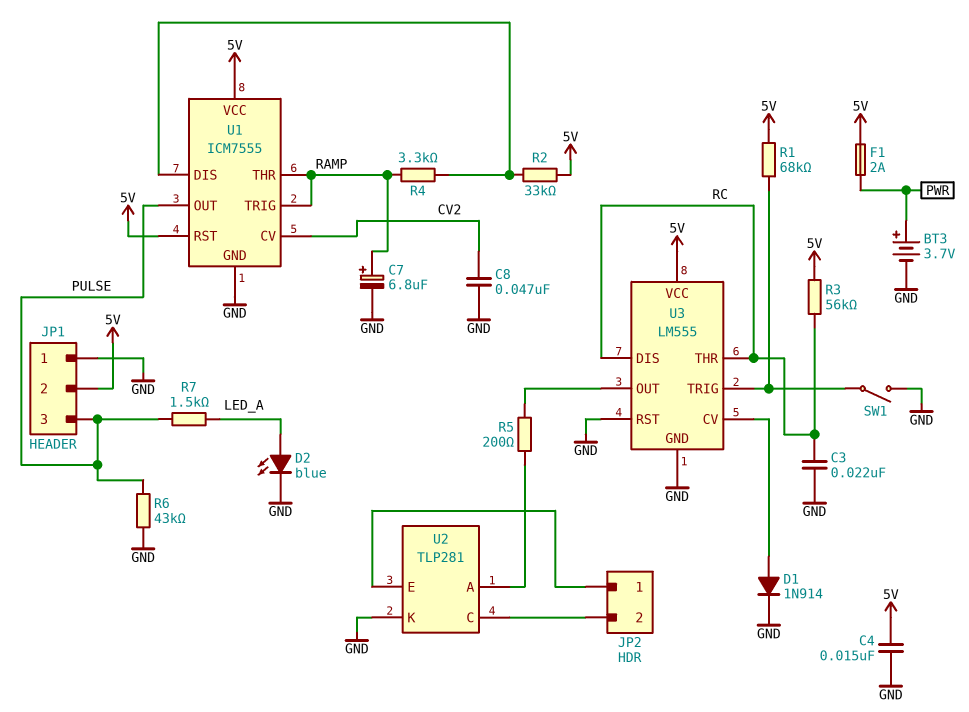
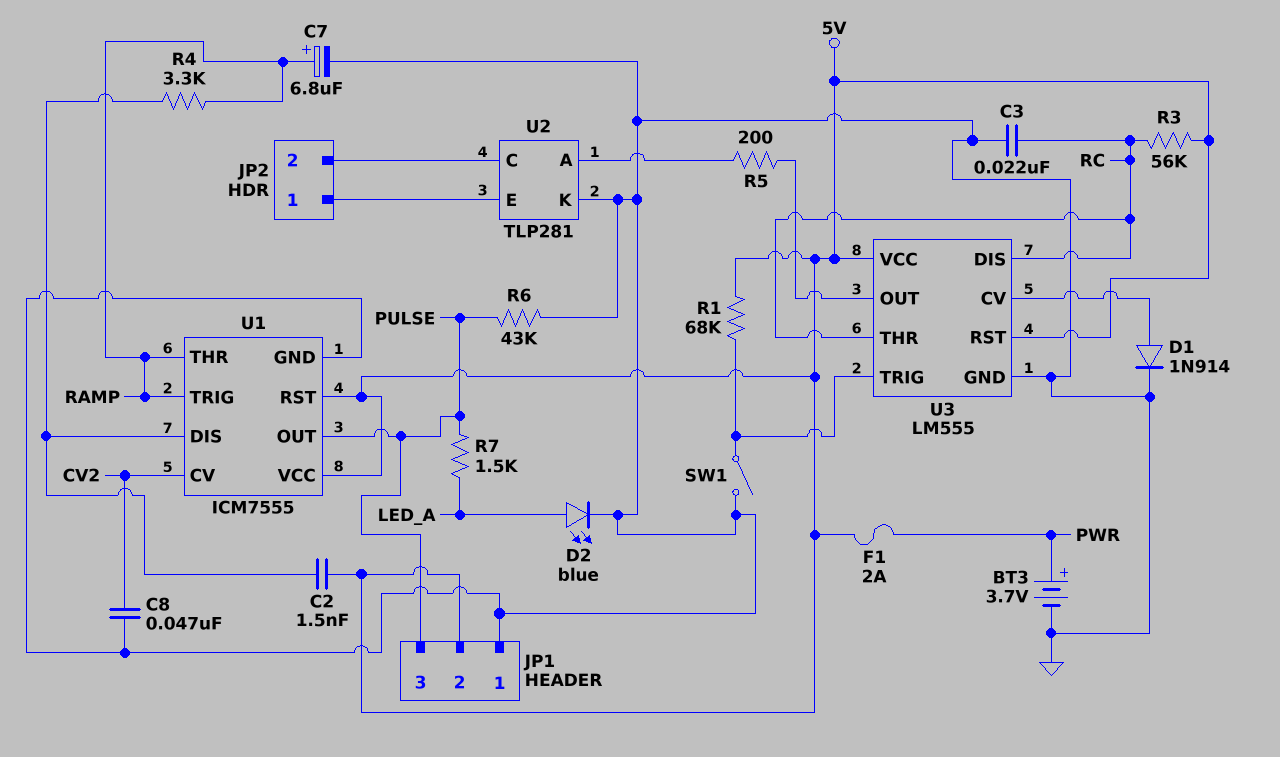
C2: none -> 1.5nF (5V, U1/DIS)
C4: 15nF (5V, GND) -> none
R2: 33k (5V, U1/DIS) -> none
U3 pin RST: GND -> 5V

